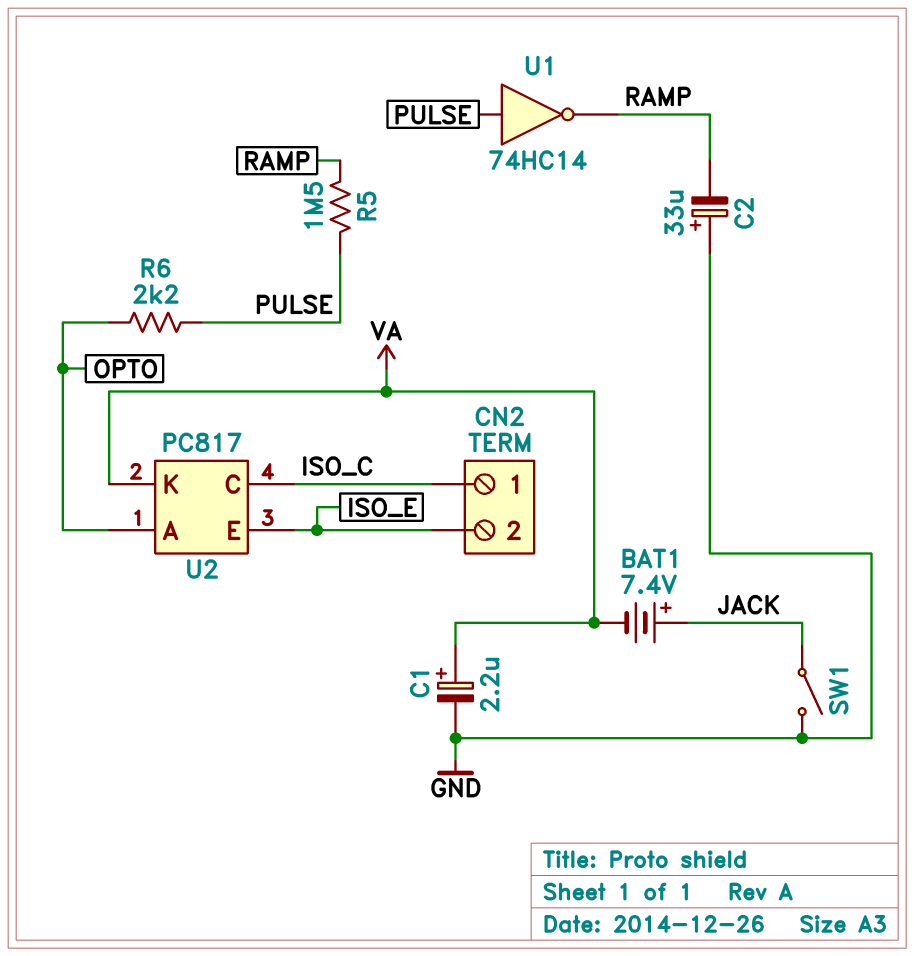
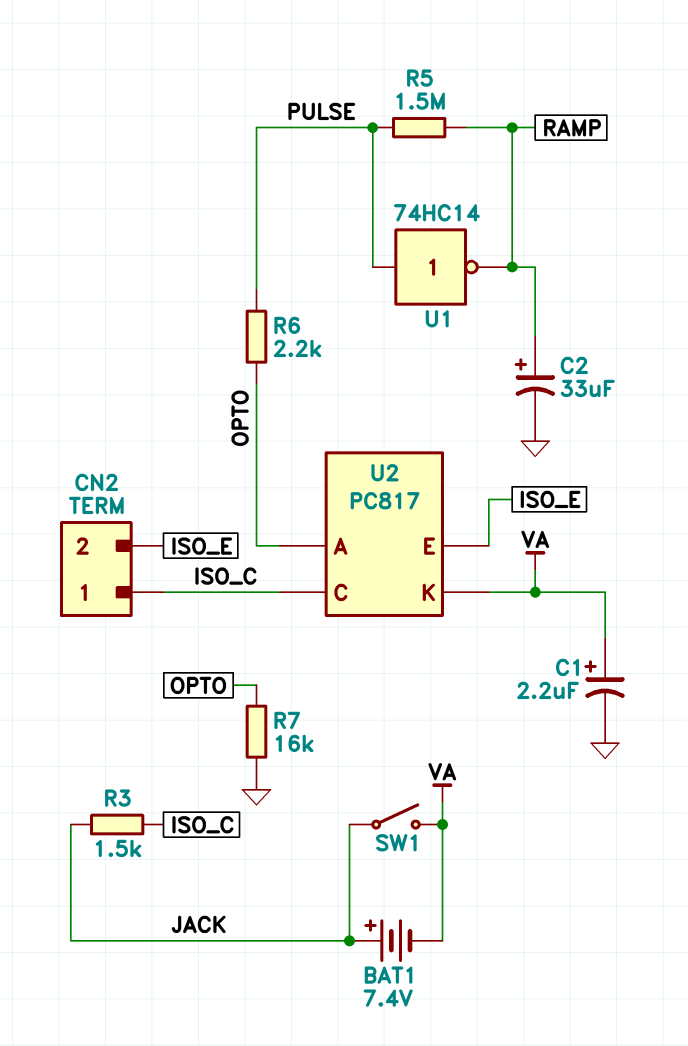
C2: 33uF (plus GND, minus RAMP) -> 33uF (plus RAMP, minus GND)
R3: none -> 1.5k (ISO_C, JACK)
R7: none -> 16k (GND, OPTO)
SW1: switch (GND, JACK) -> switch (JACK, VA)

